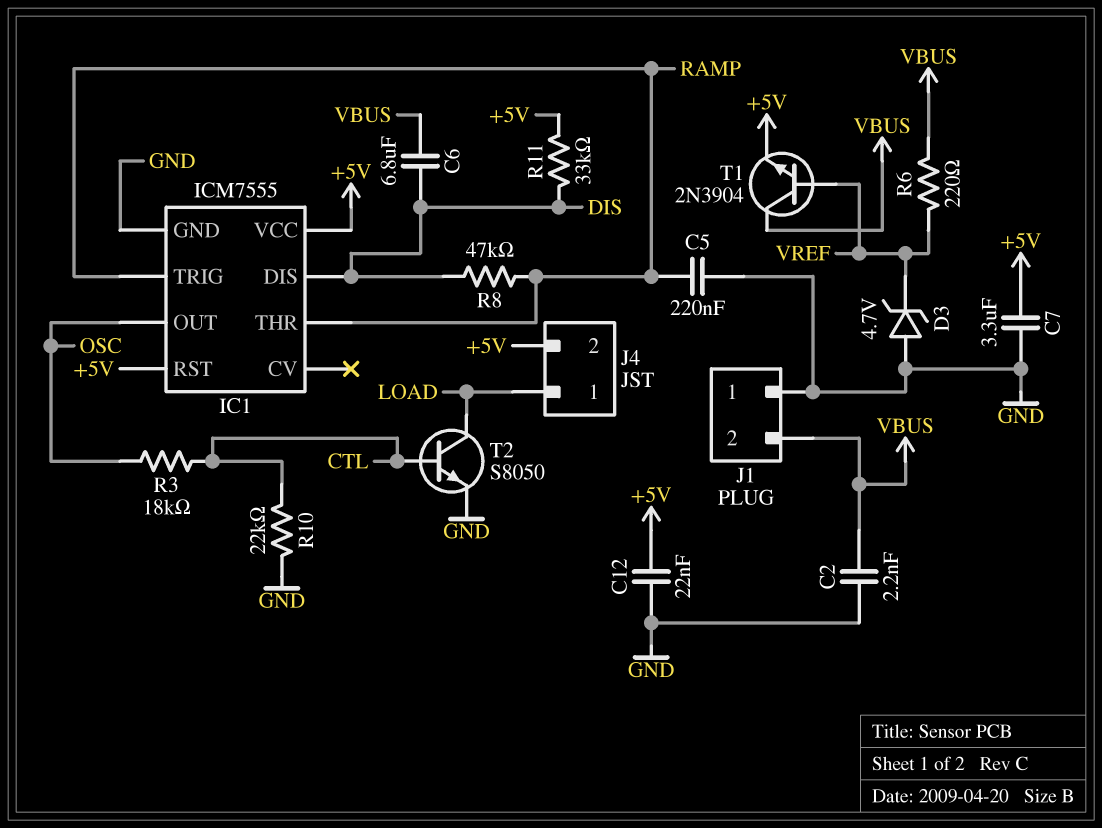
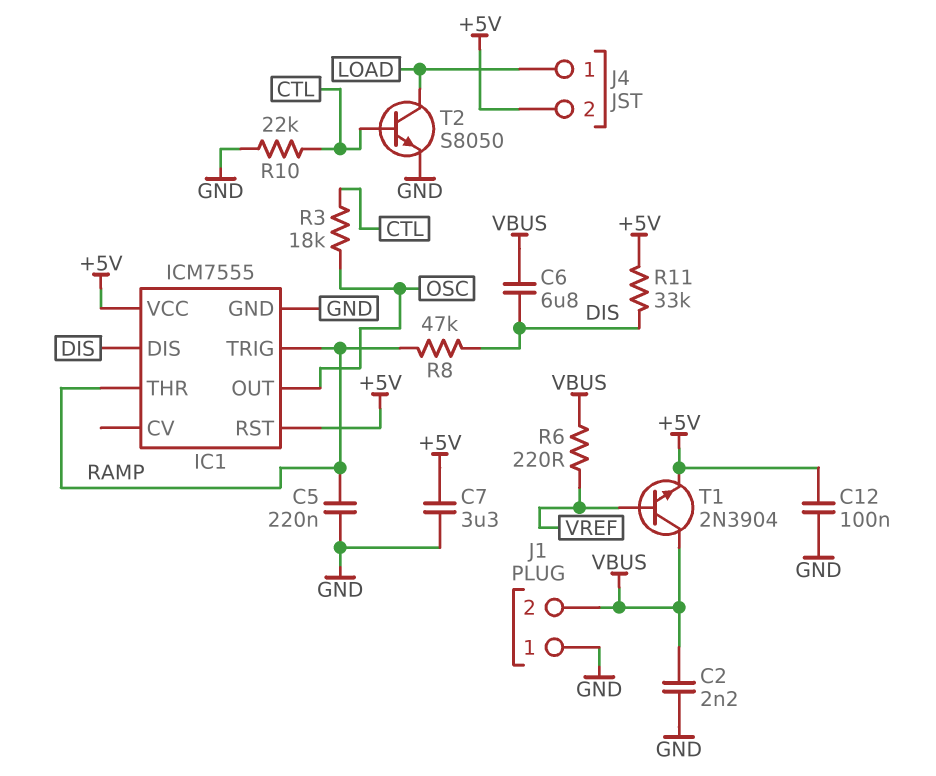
C12: 22nF (+5V, GND) -> 100nF (+5V, GND)
D3: zener 4.7V (A GND, K VREF) -> none

